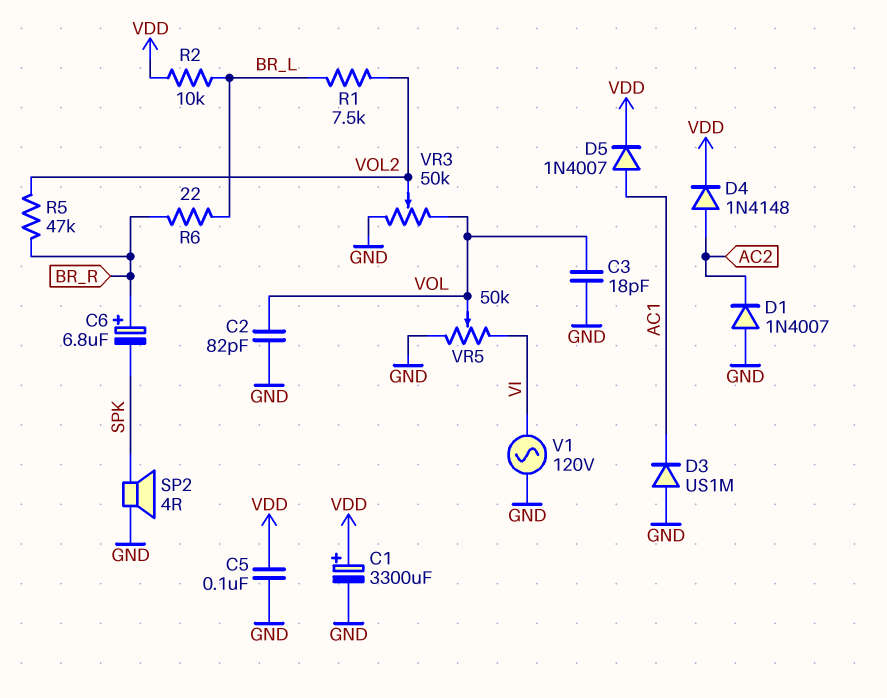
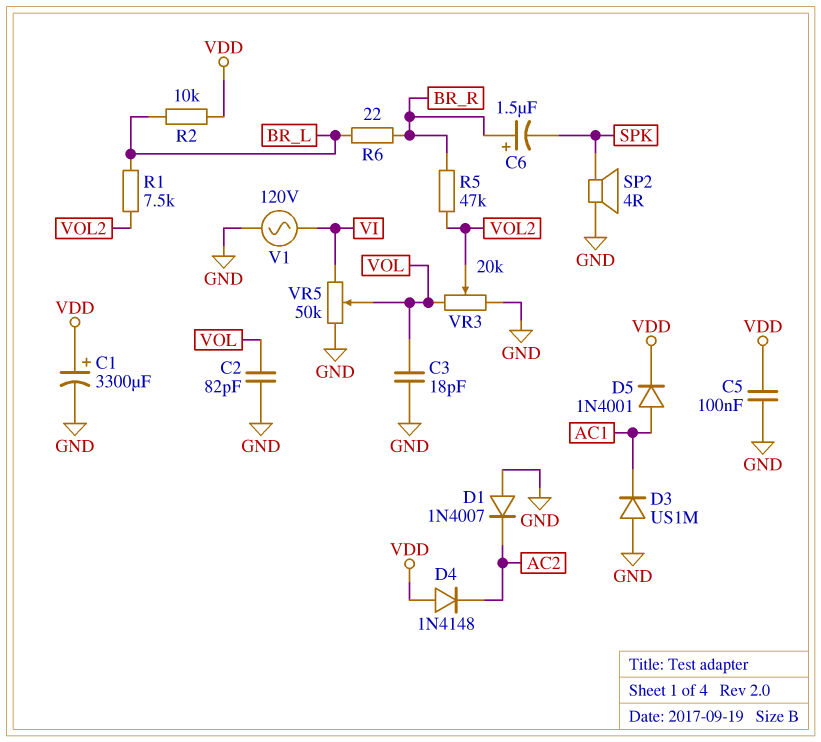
C6: 6.8uF (plus BR_R, minus SPK) -> 1.5uF (plus BR_R, minus SPK)
D4: diode 1N4148 (A AC2, K VDD) -> diode 1N4148 (A VDD, K AC2)
D5: diode 1N4007 (A AC1, K VDD) -> diode 1N4001 (A AC1, K VDD)
VR3: 50k (GND, VOL, wiper VOL2) -> 20k (GND, VOL, wiper VOL2)

